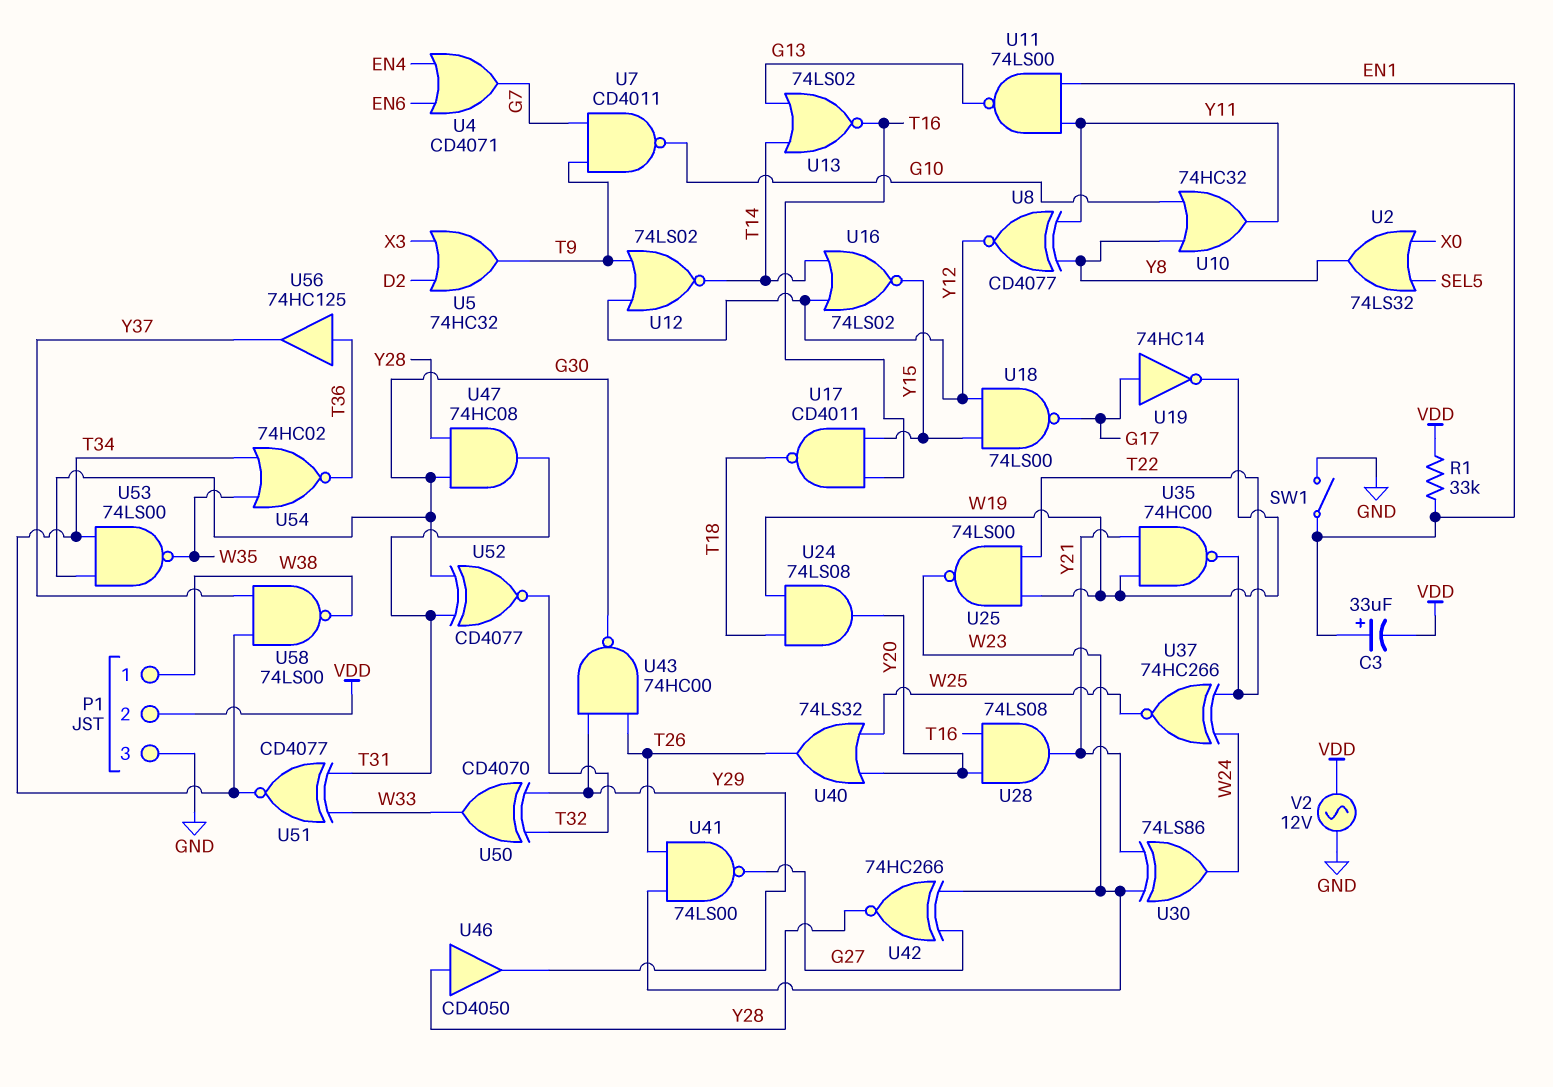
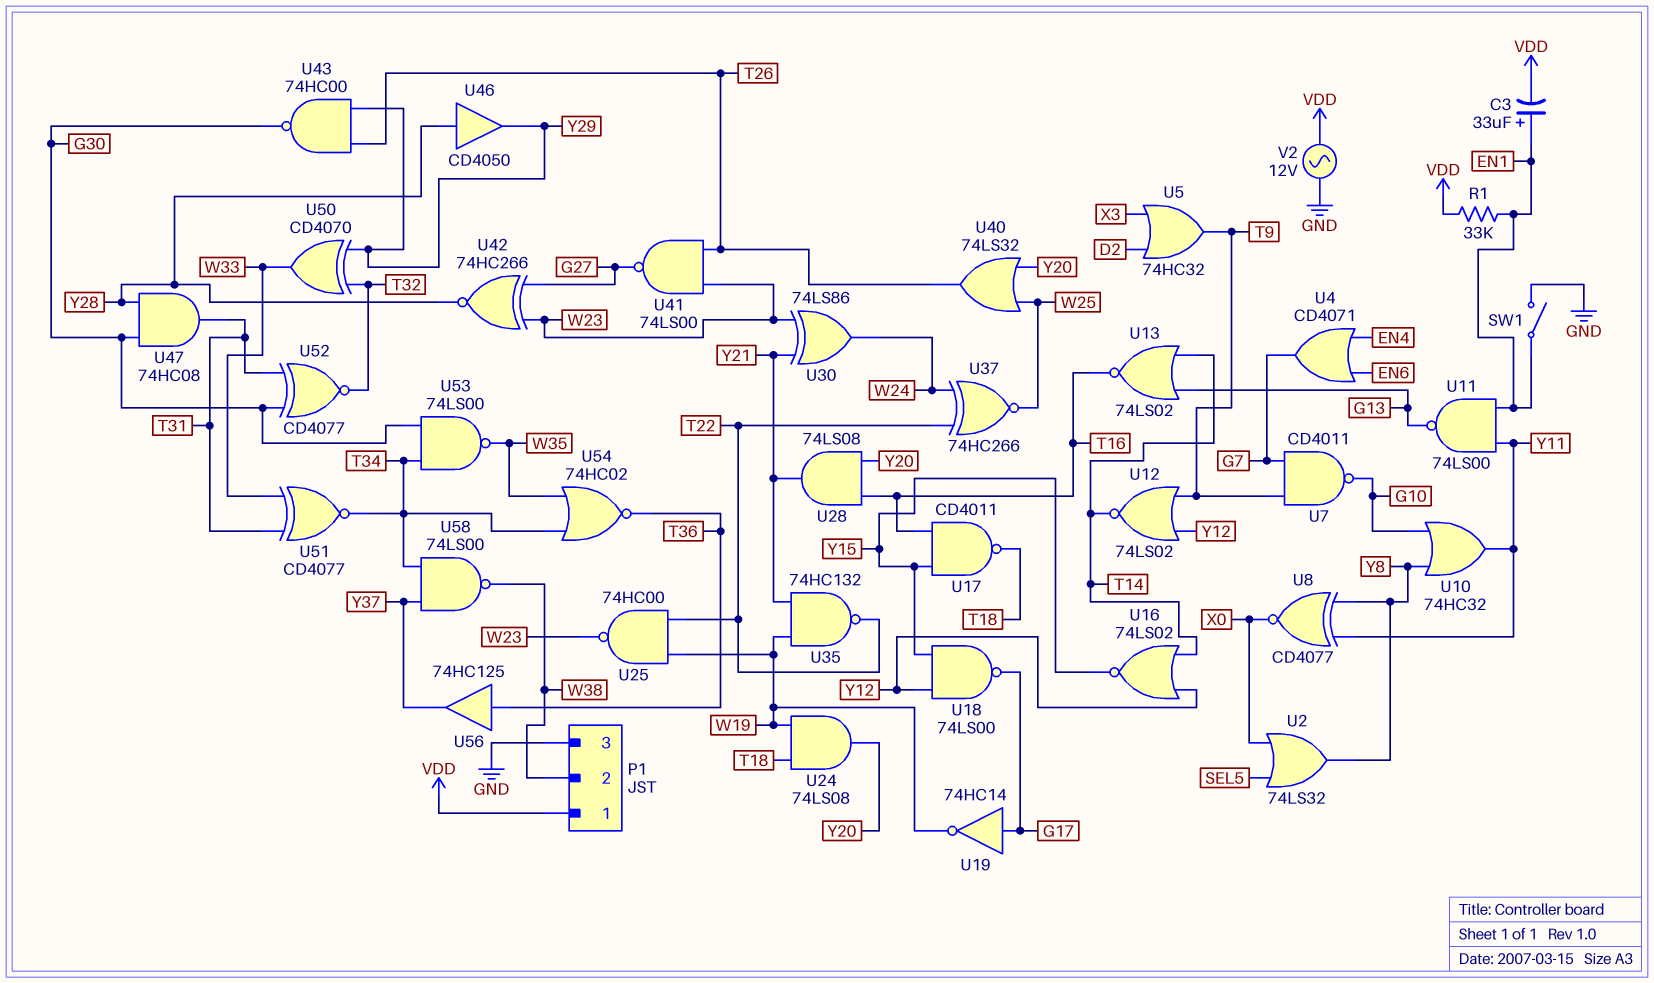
P1 pin 1: W38 -> VDD
P1 pin 2: VDD -> W38
U8: XNOR CD4077 (in Y8, in Y11, out Y12) -> XNOR CD4077 (in Y8, in Y11, out X0)
U25: NAND 74LS00 (in T22, in W19, out W23) -> NAND 74HC00 (in T22, in W19, out W23)
U35: NAND 74HC00 (in W19, in Y21, out T22) -> NAND 74HC132 (in W19, in Y21, out T22)

